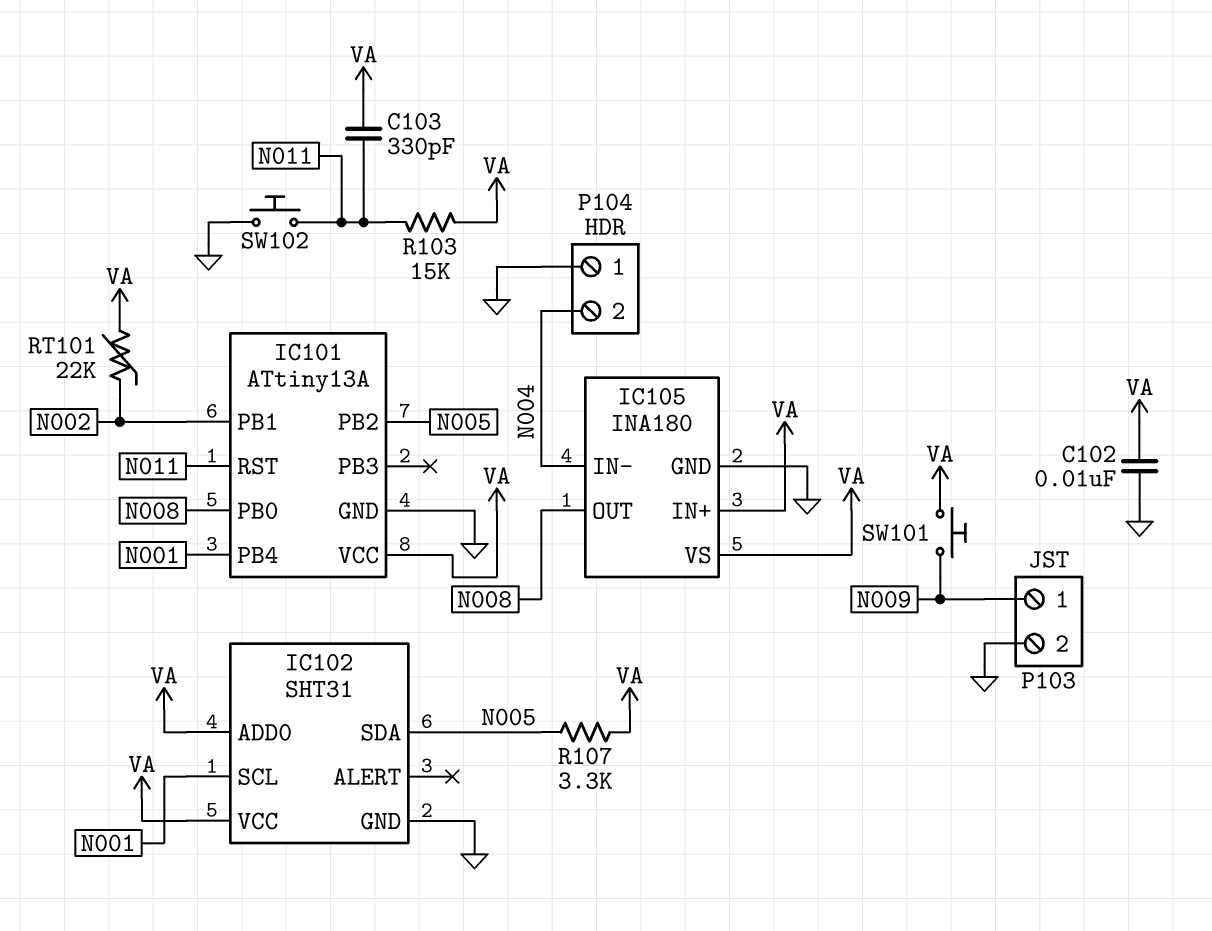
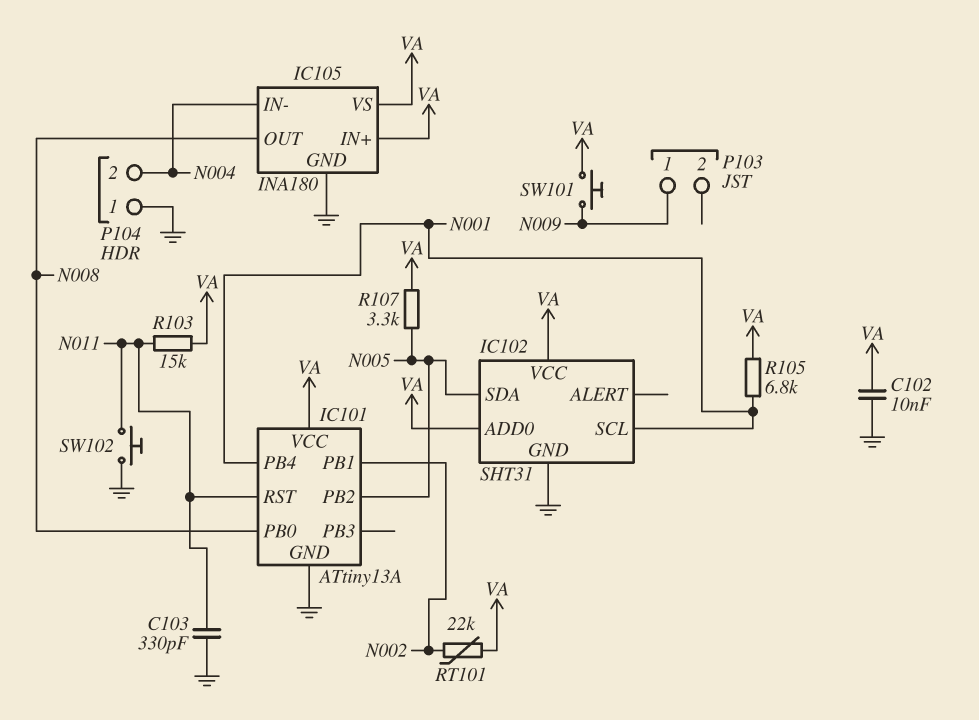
C103: 330pF (N011, VA) -> 330pF (GND, N011)
P103 pin 2: GND -> none
R105: none -> 6.8k (N001, VA)

